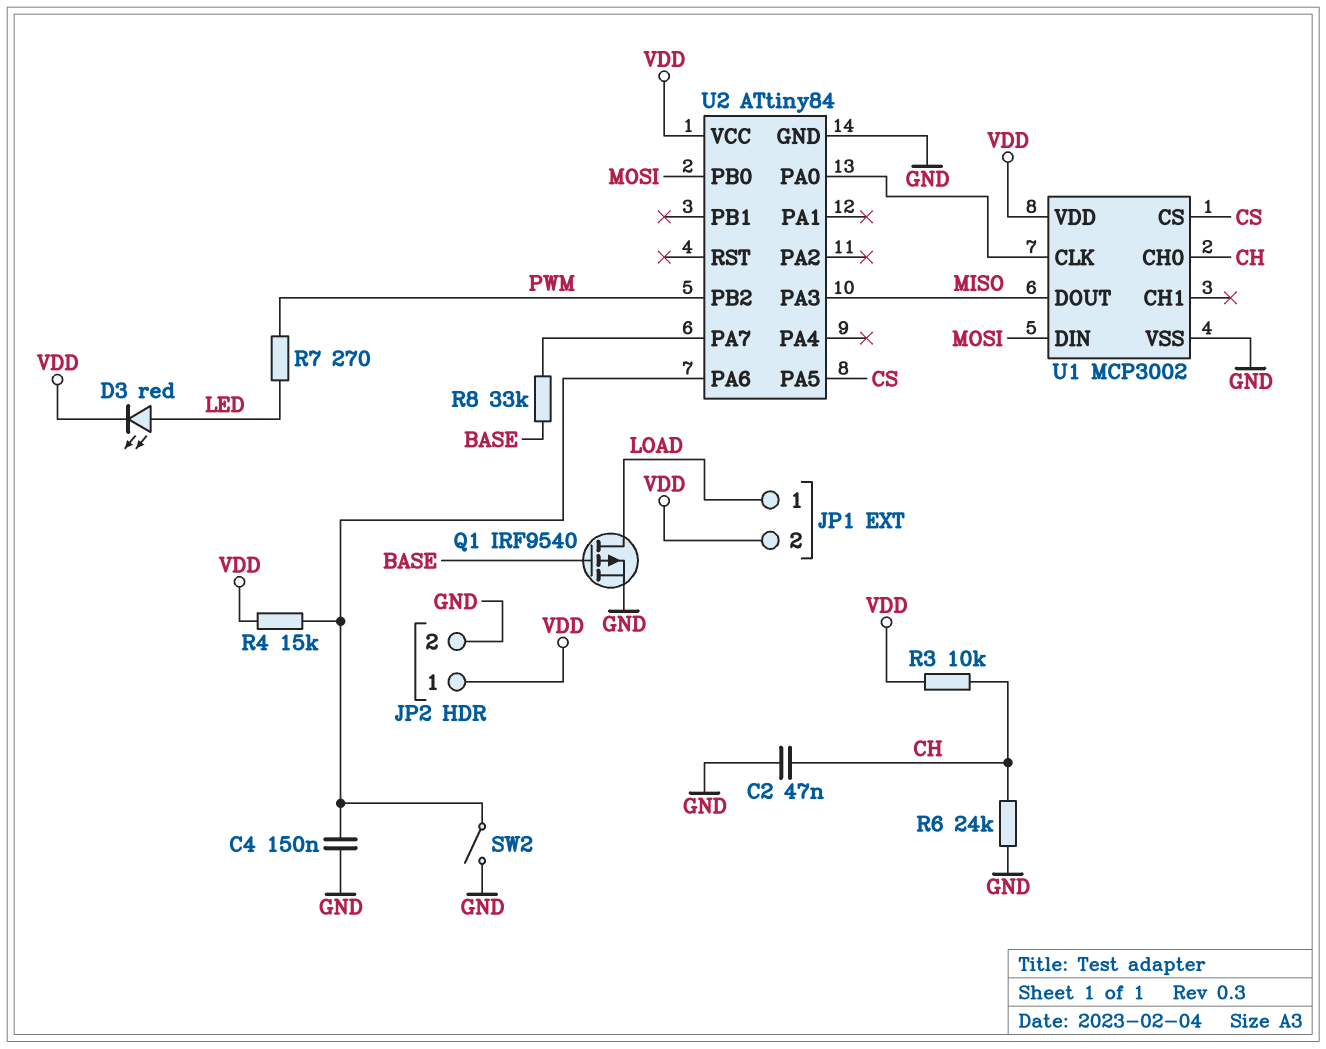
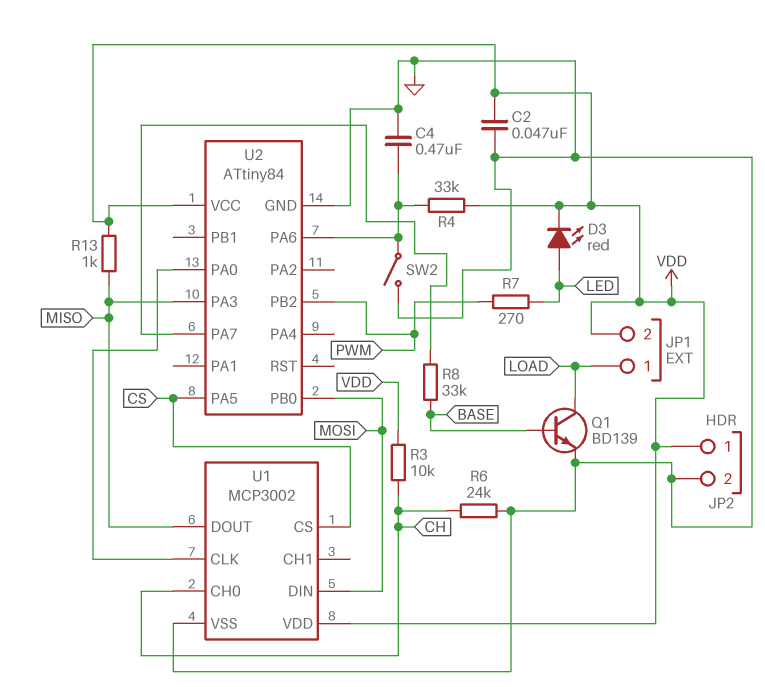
C2: 47nF (CH, GND) -> 47nF (GND, VDD)
C4: 150nF (GND, U2/PA6) -> 470nF (GND, U2/PA6)
Q1: PMOS IRF9540 (G BASE, D LOAD, S GND) -> NPN BD139 (B BASE, C LOAD, E GND)
R4: 15k (U2/PA6, VDD) -> 33k (U2/PA6, VDD)
R13: none -> 1k (MISO, VDD)

